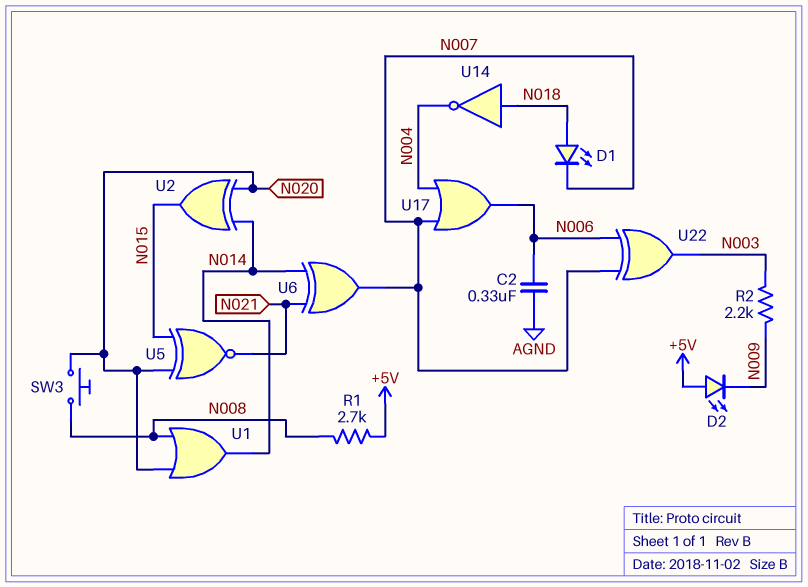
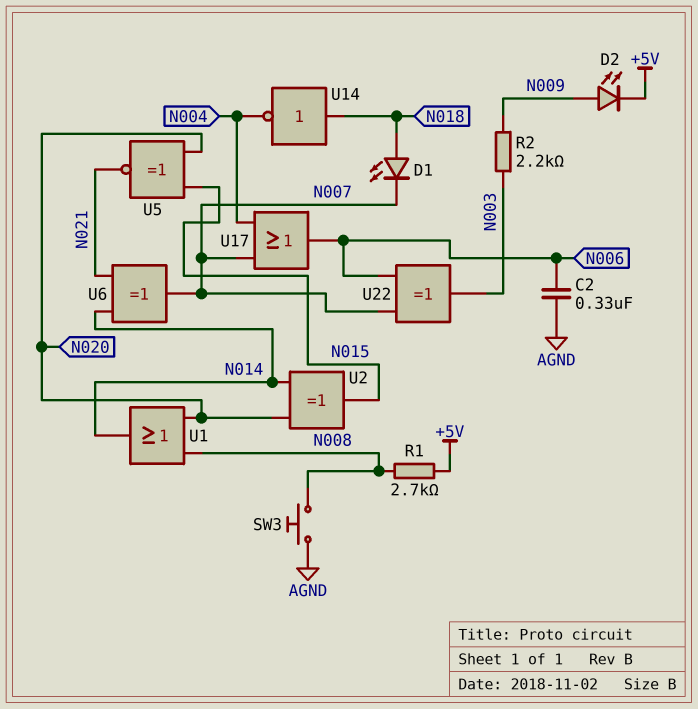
D2: LED (A +5V, K N009) -> LED (A N009, K +5V)
SW3: button (N008, N020) -> button (AGND, N008)

